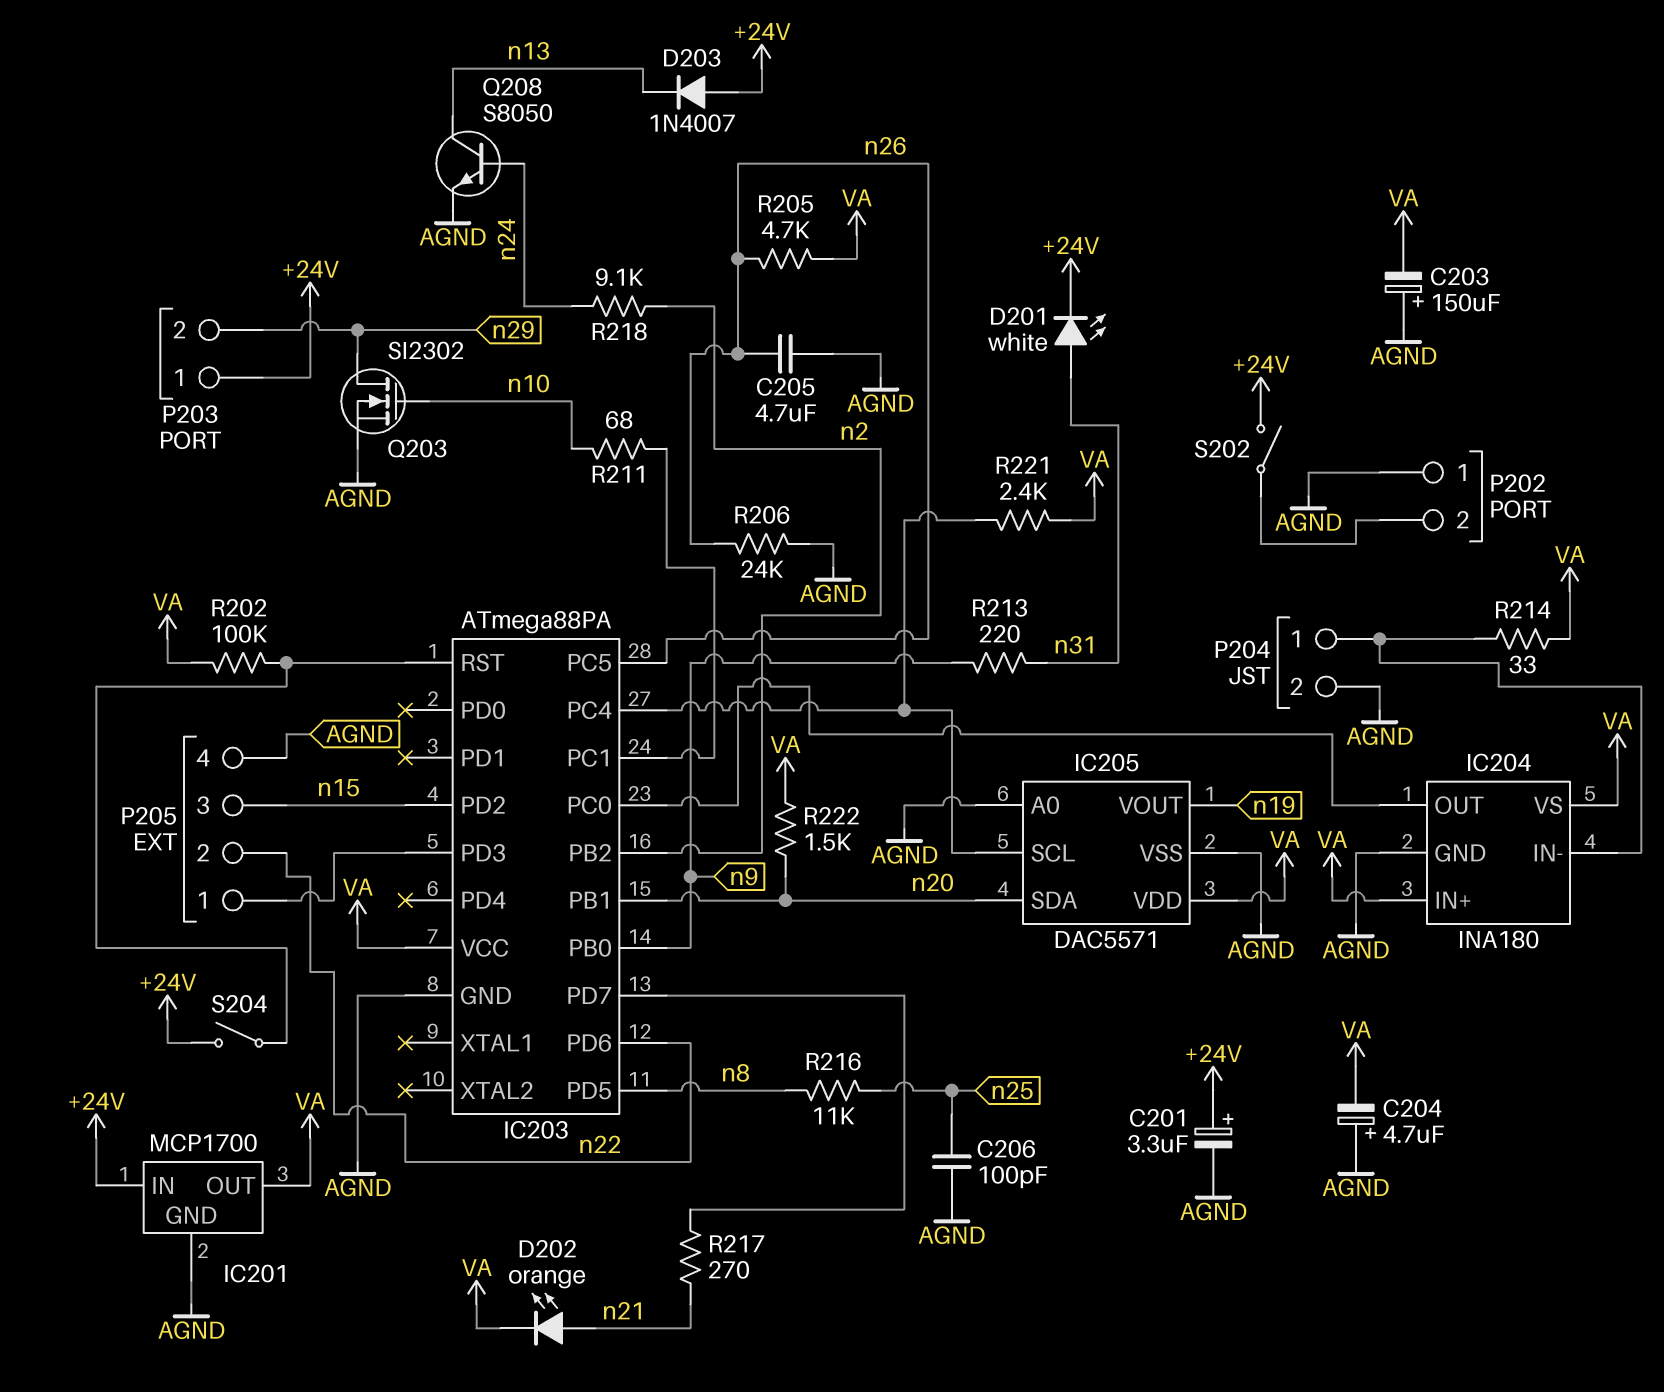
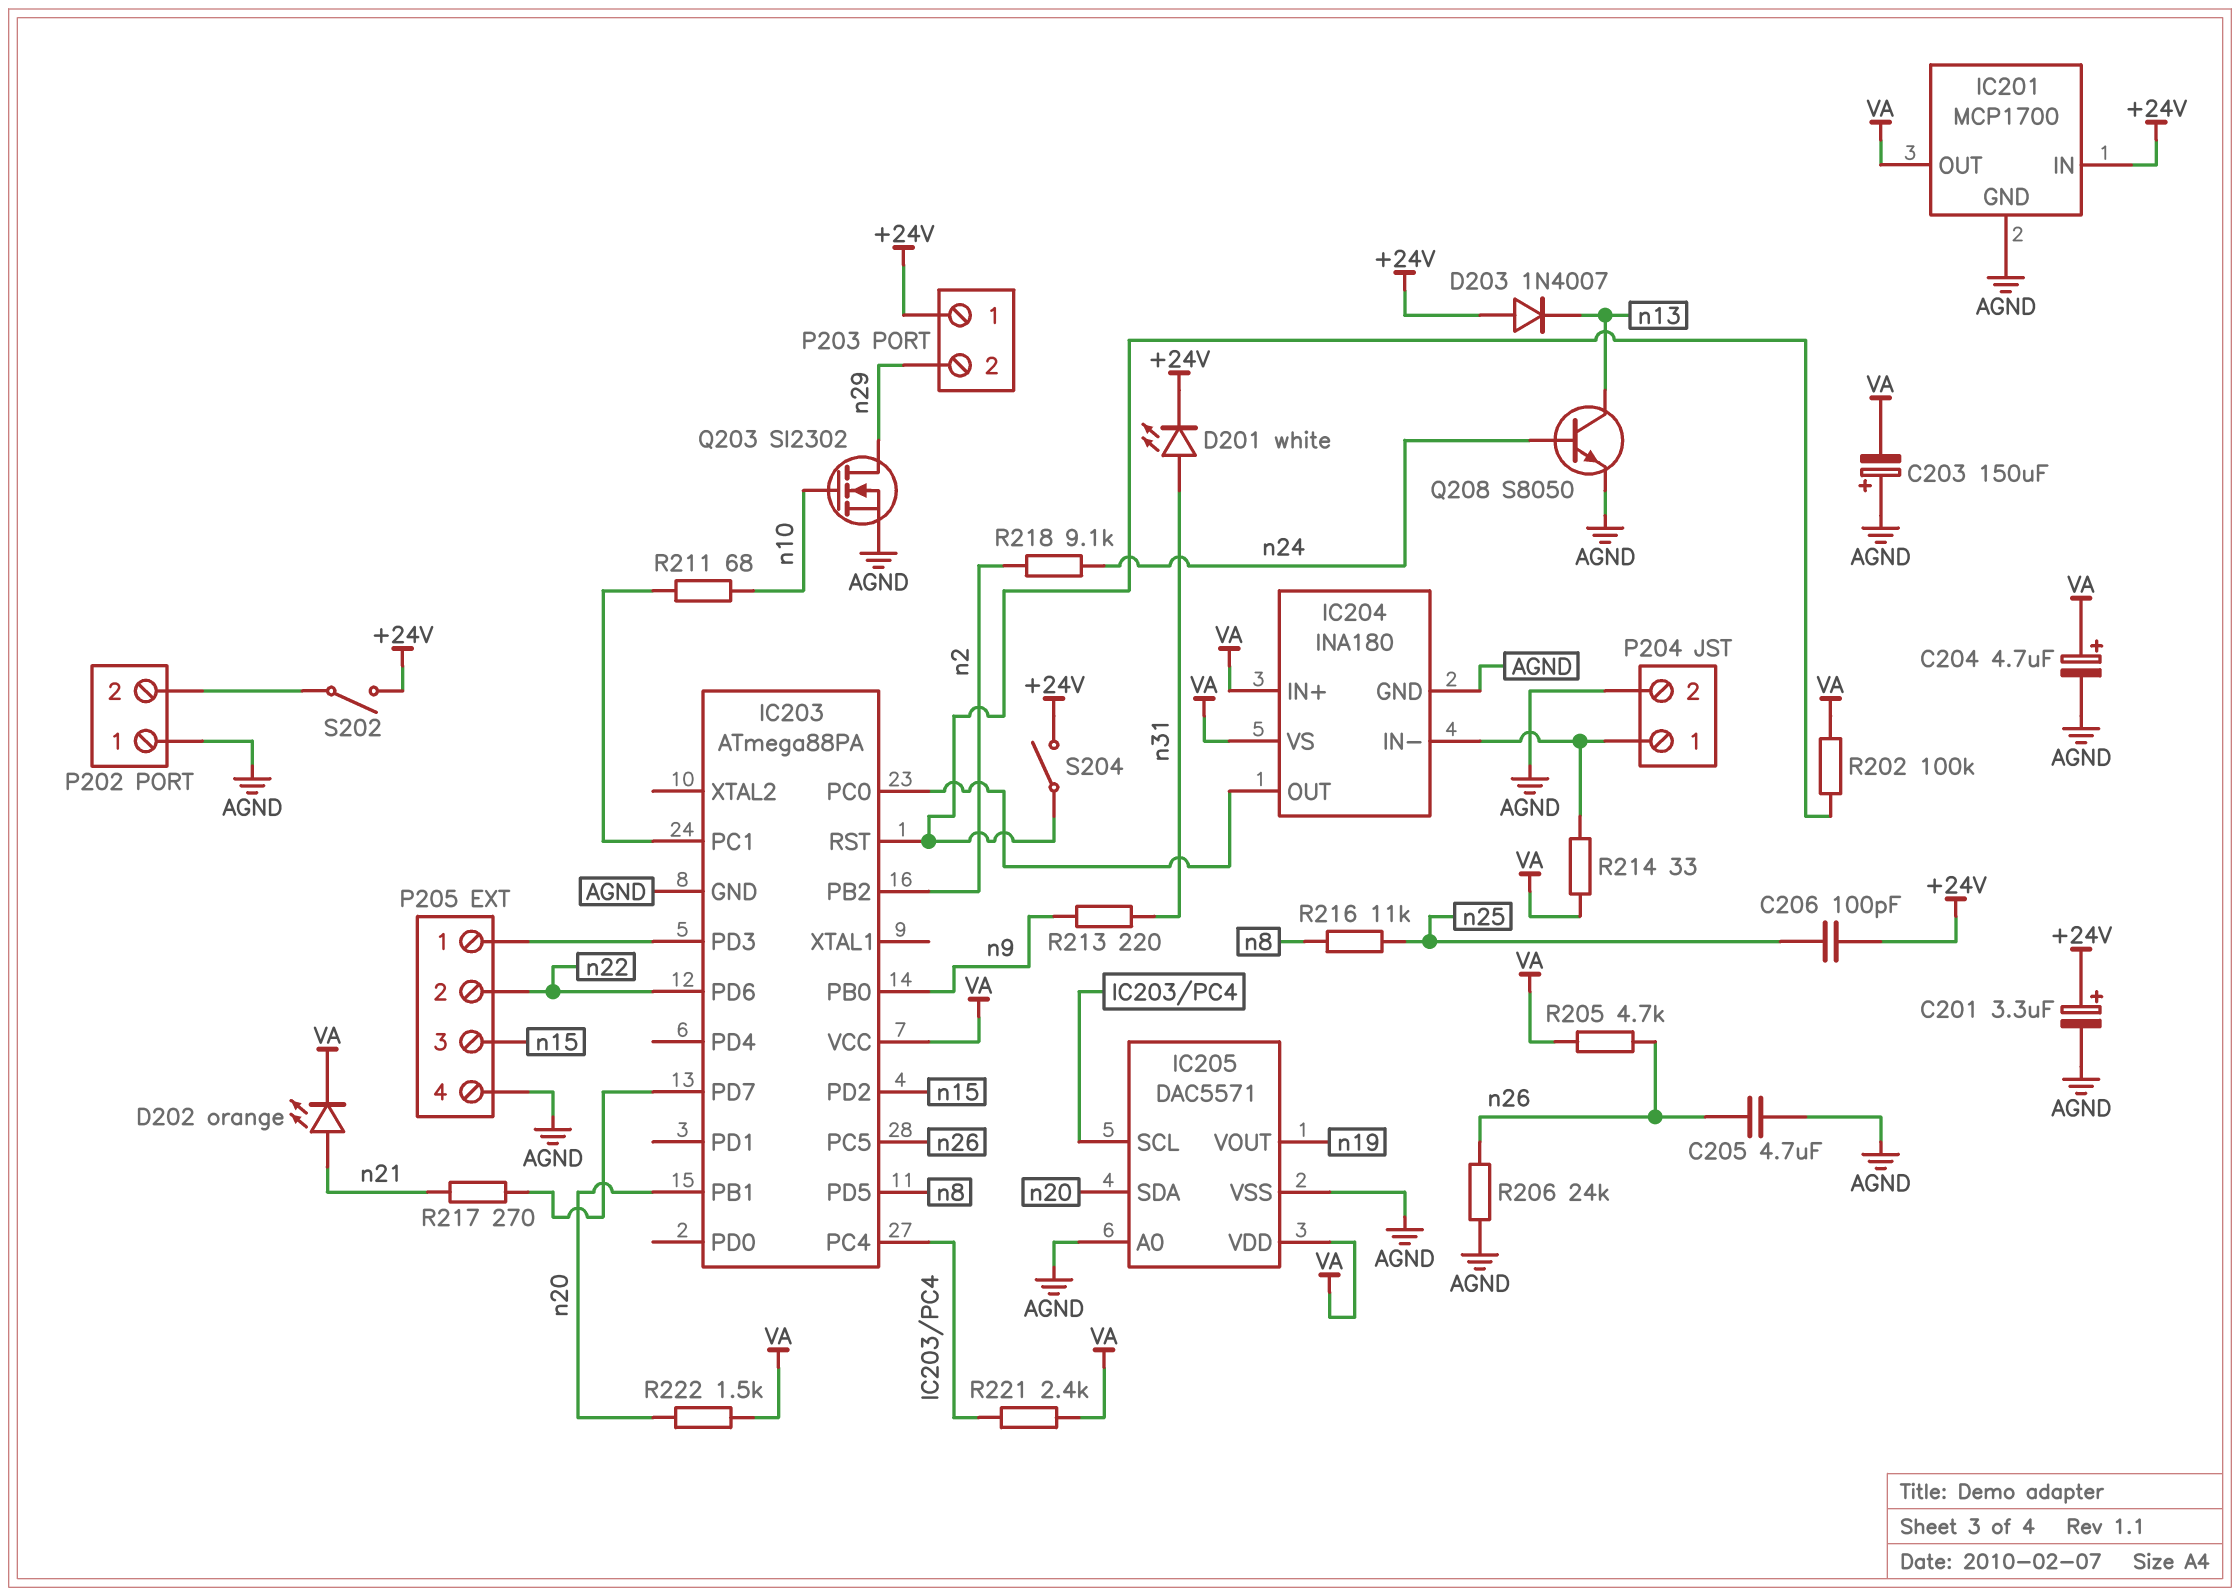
C204: 4.7uF (plus AGND, minus VA) -> 4.7uF (plus VA, minus AGND)
C206: 100pF (AGND, n25) -> 100pF (+24V, n25)

